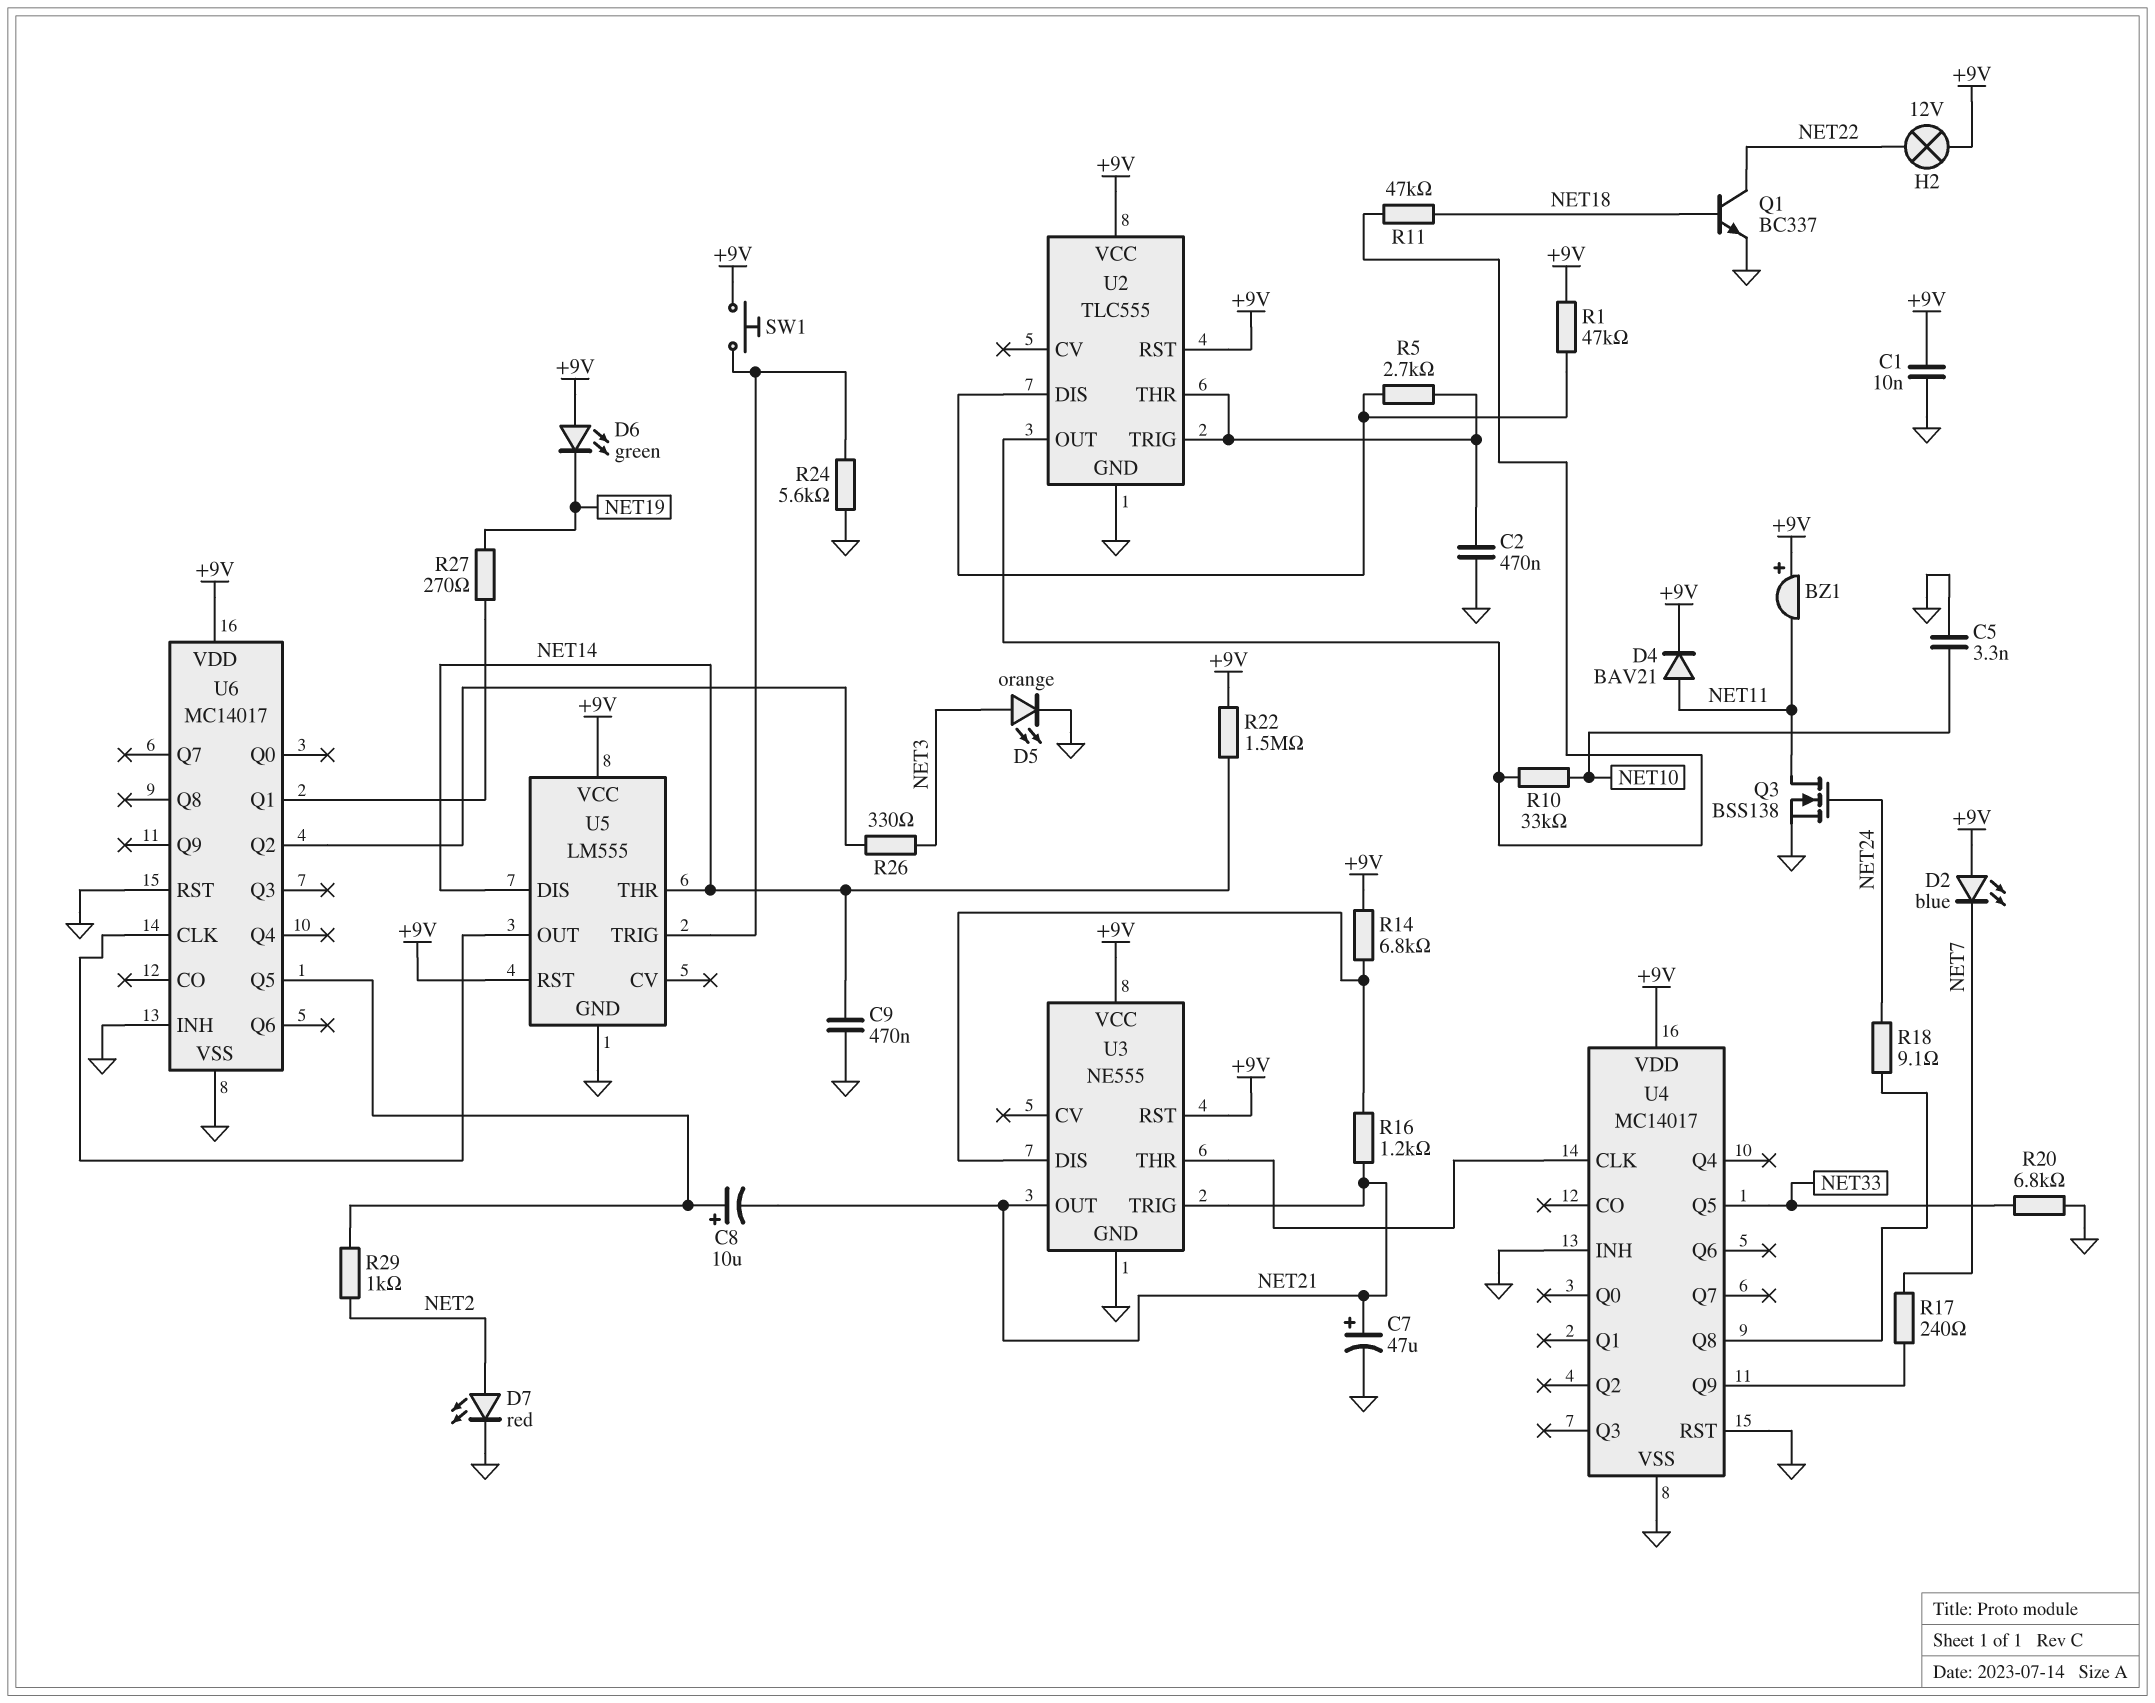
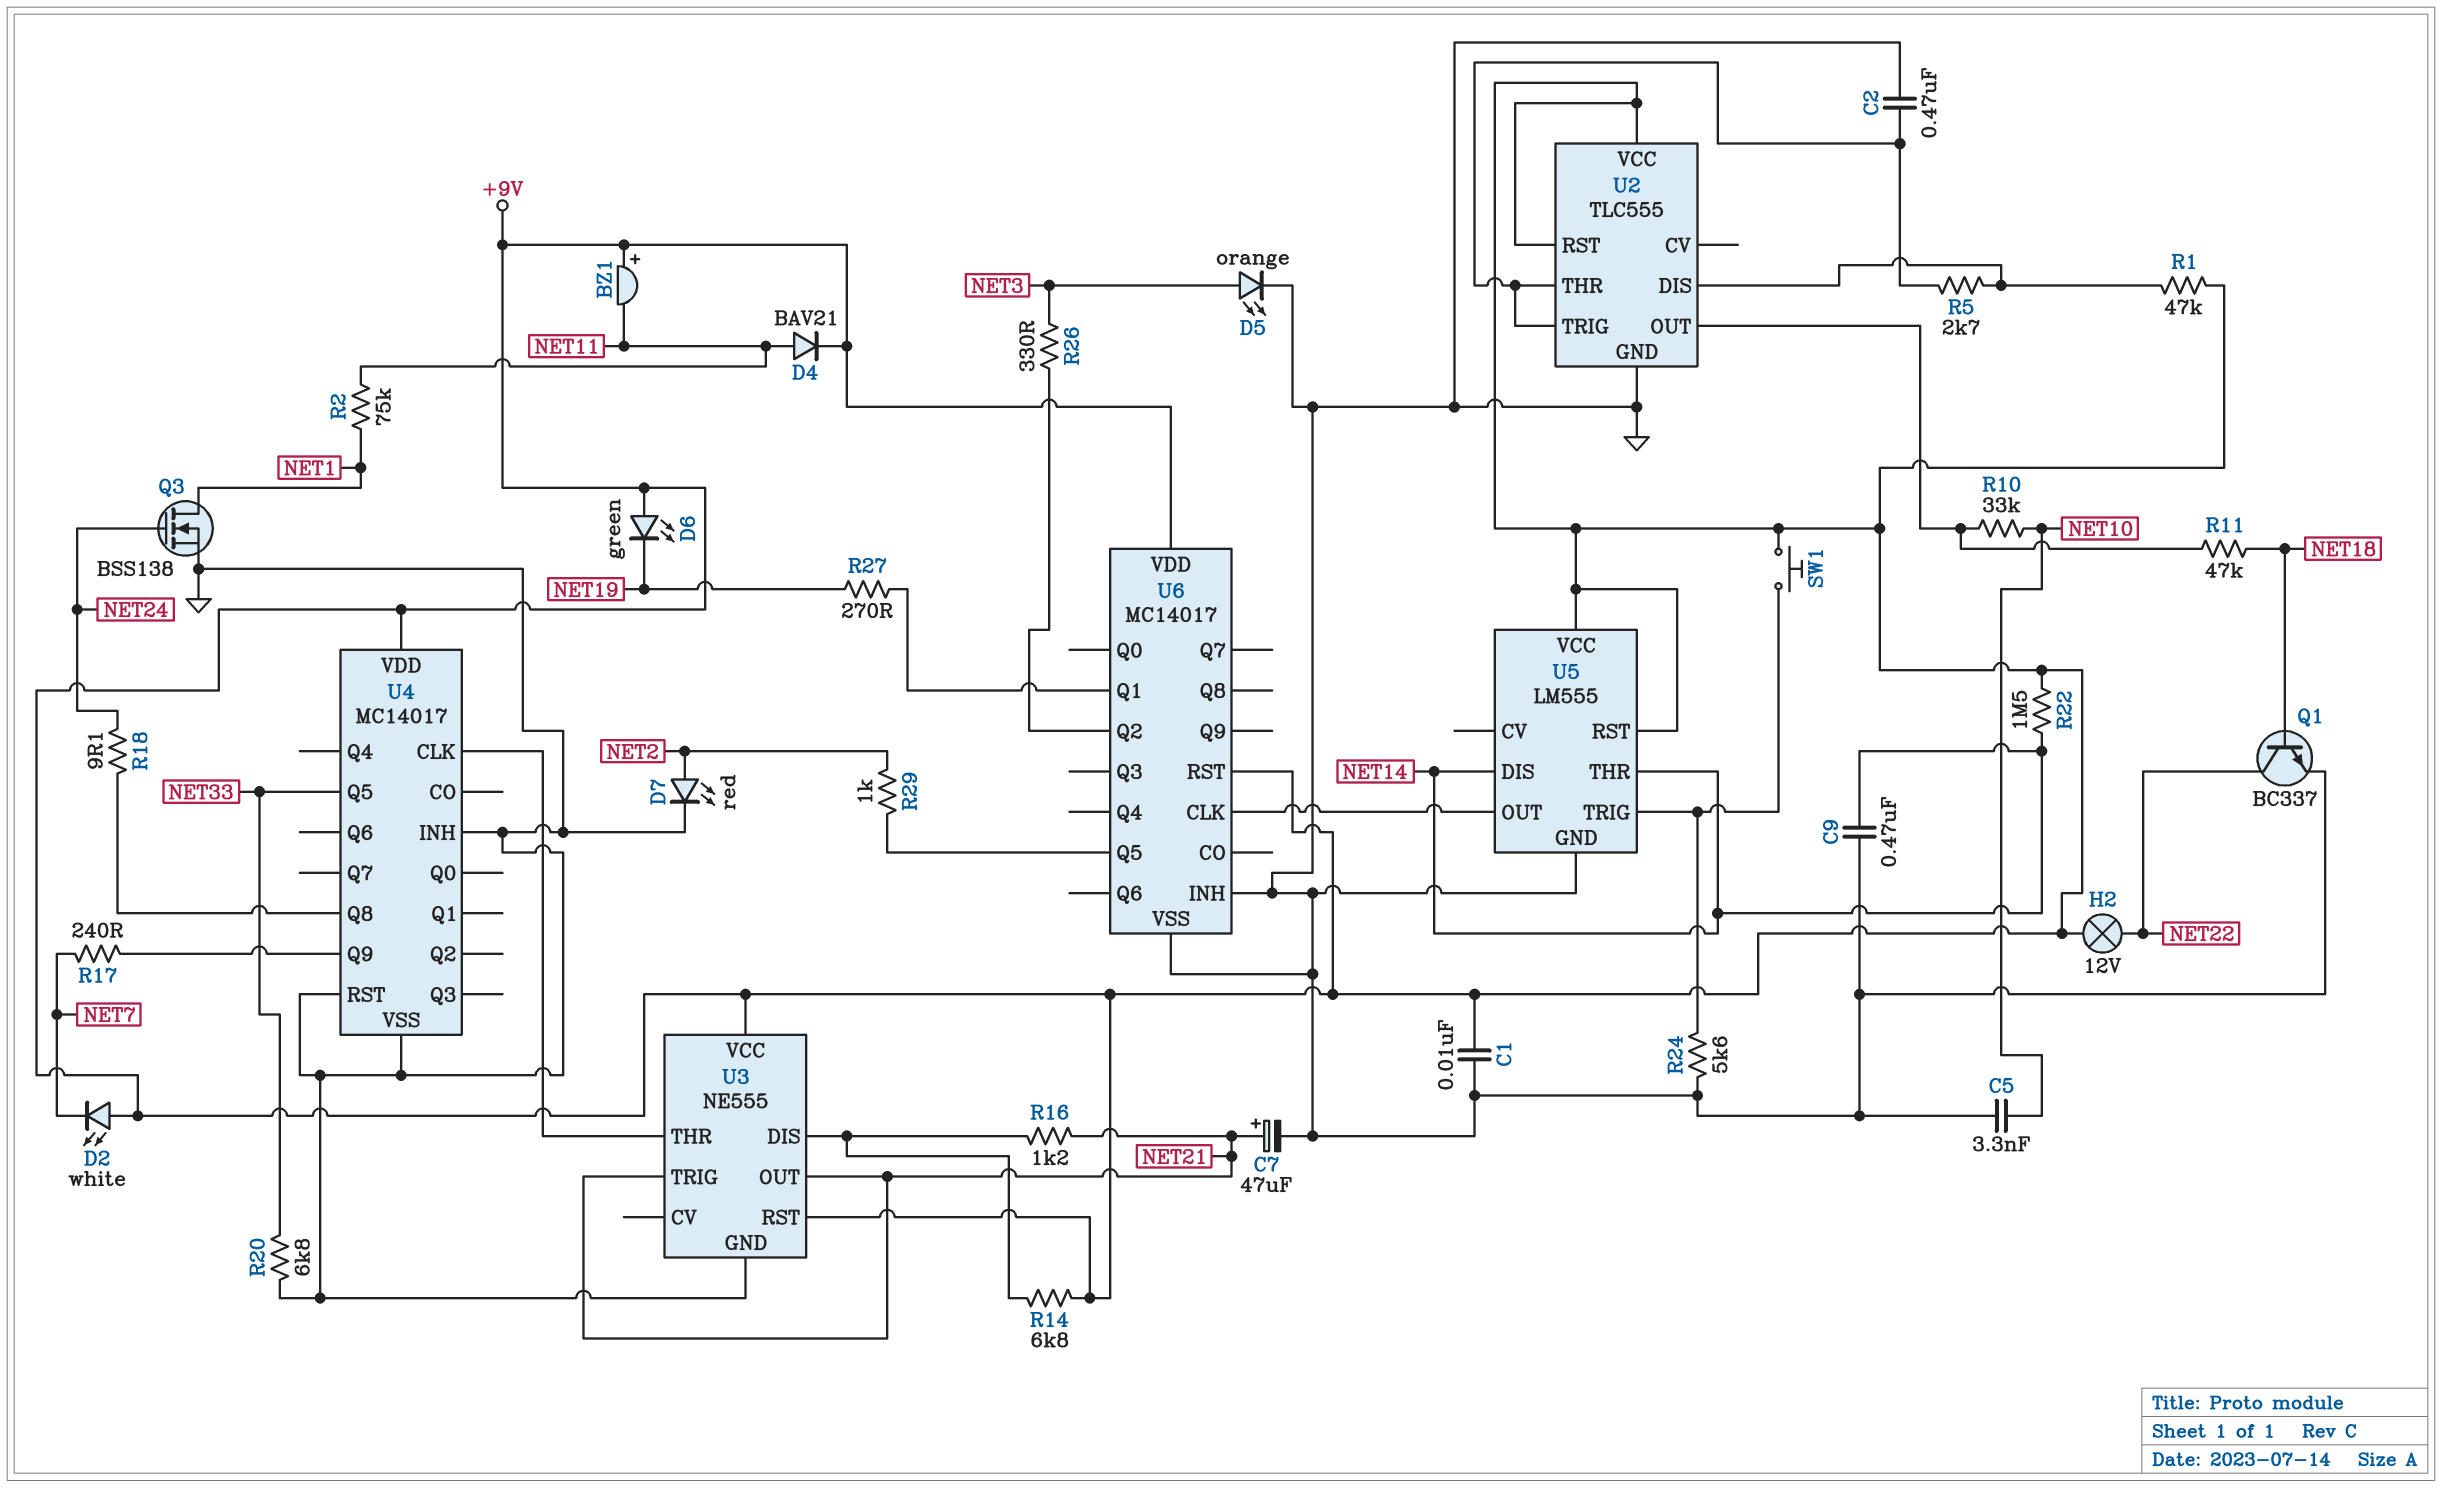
C8: 10uF (plus U6/Q5, minus NET21) -> none
D2: LED blue (A +9V, K NET7) -> LED white (A +9V, K NET7)
Q3: NMOS BSS138 (G NET24, D NET11, S GND) -> NMOS BSS138 (G NET24, D NET1, S GND)
R2: none -> 75k (NET1, NET11)
U6 pin RST: GND -> +9V

